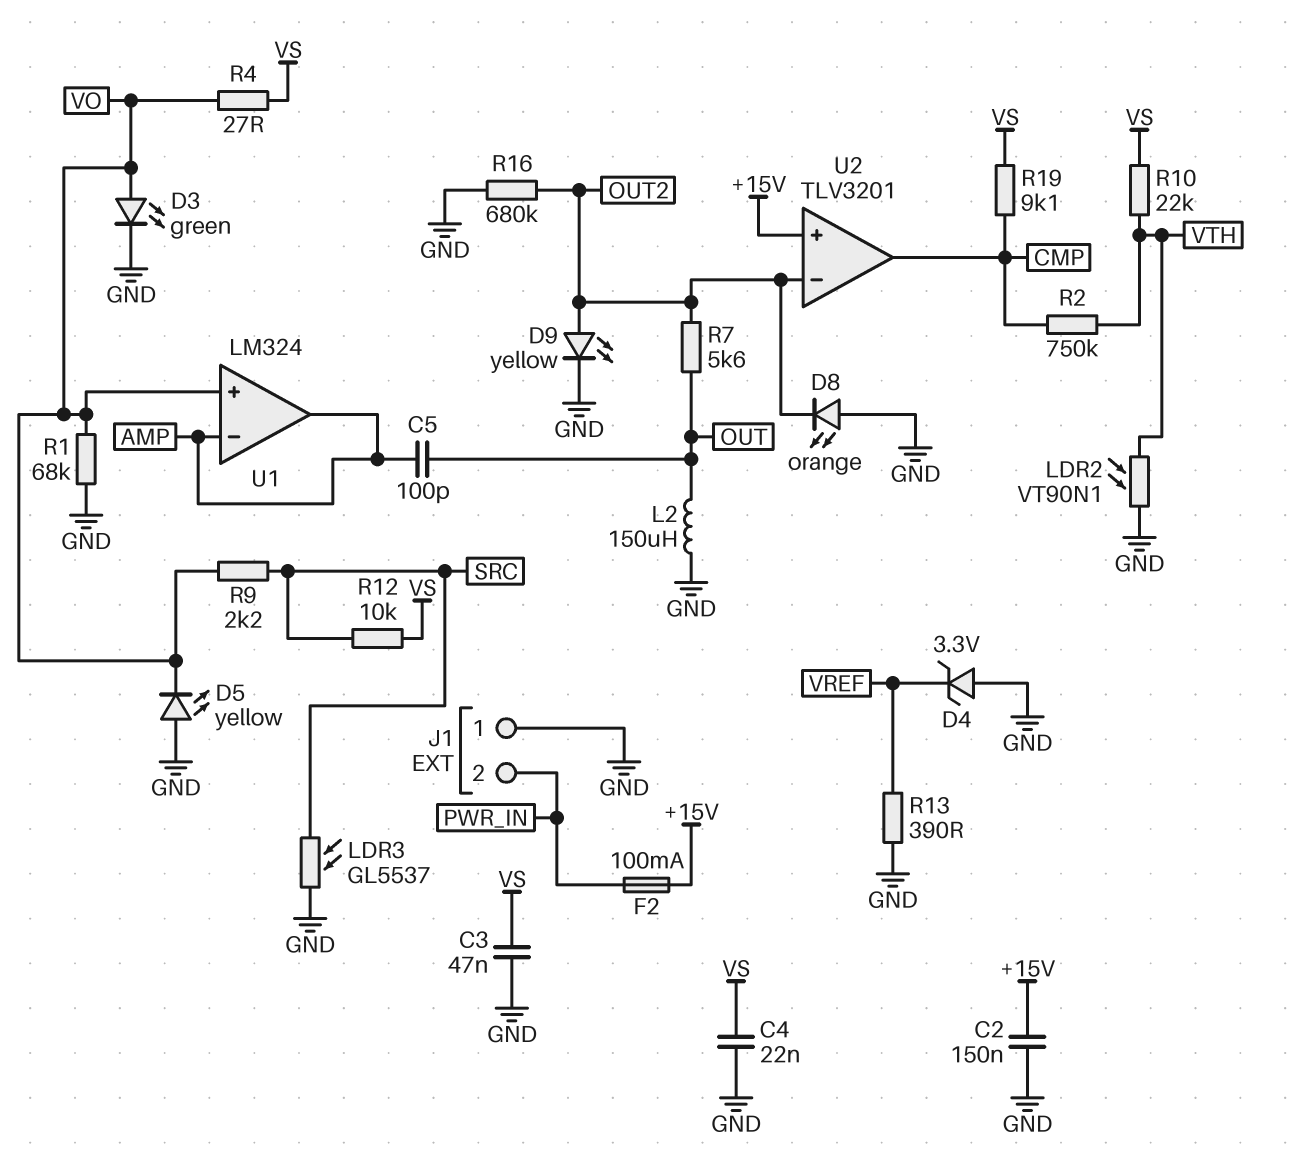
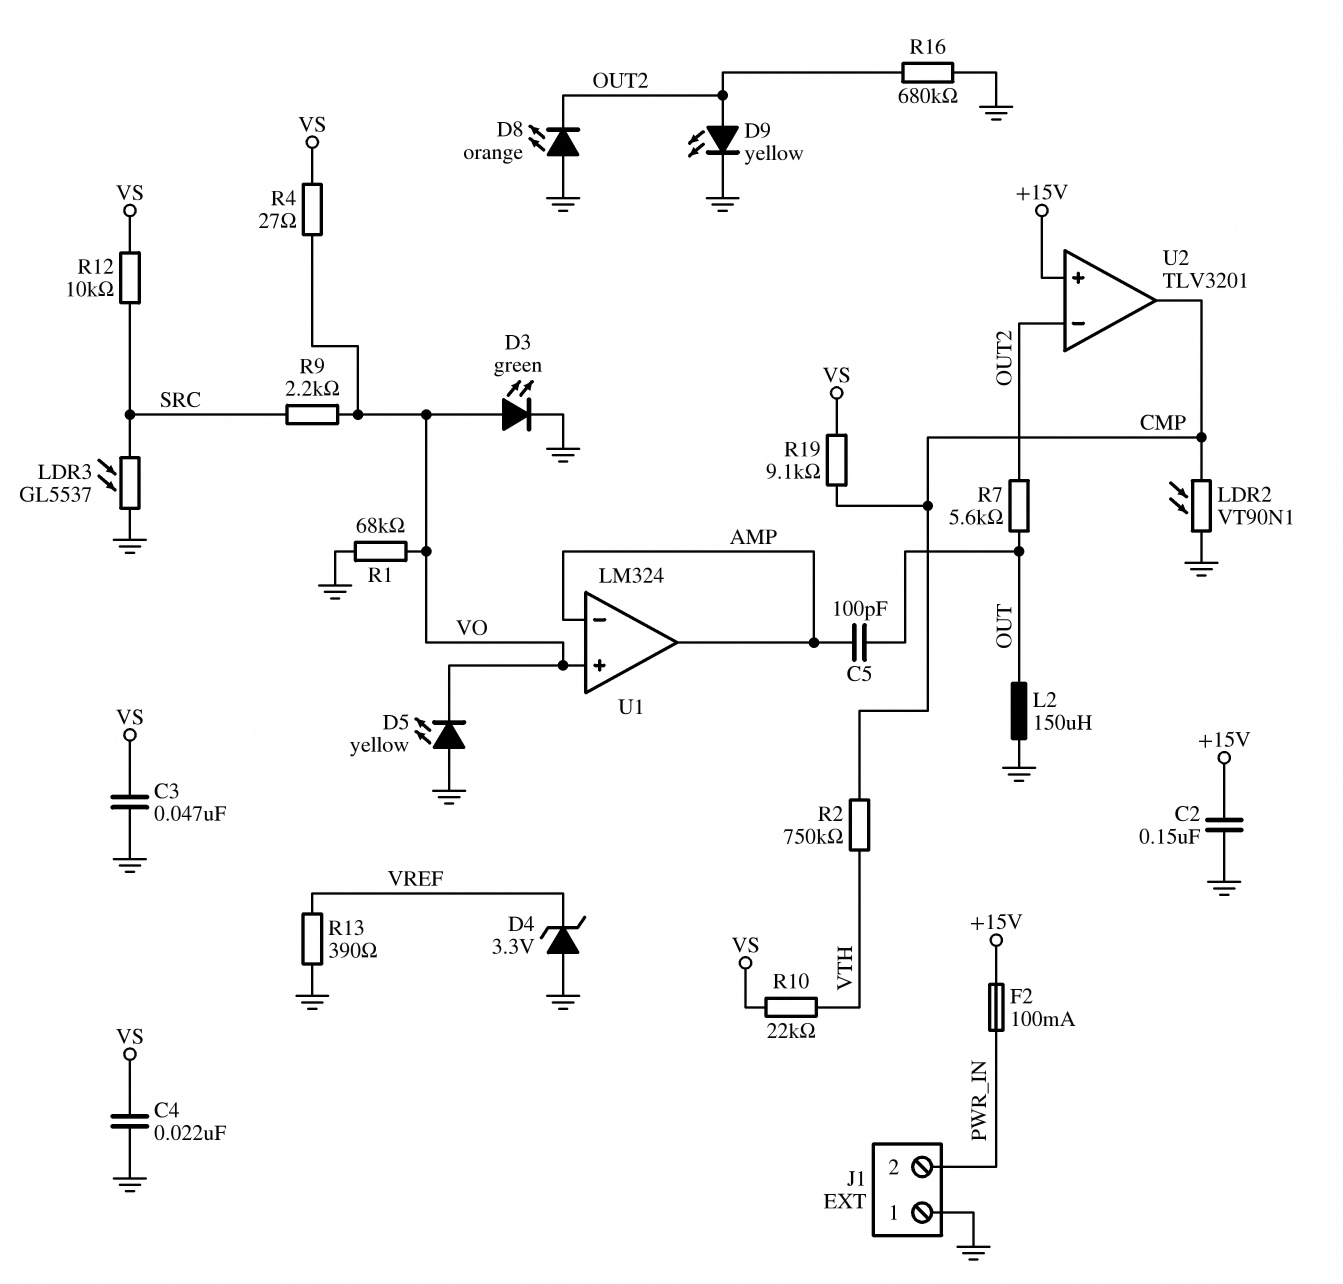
LDR2: VT90N1 (GND, VTH) -> VT90N1 (CMP, GND)

